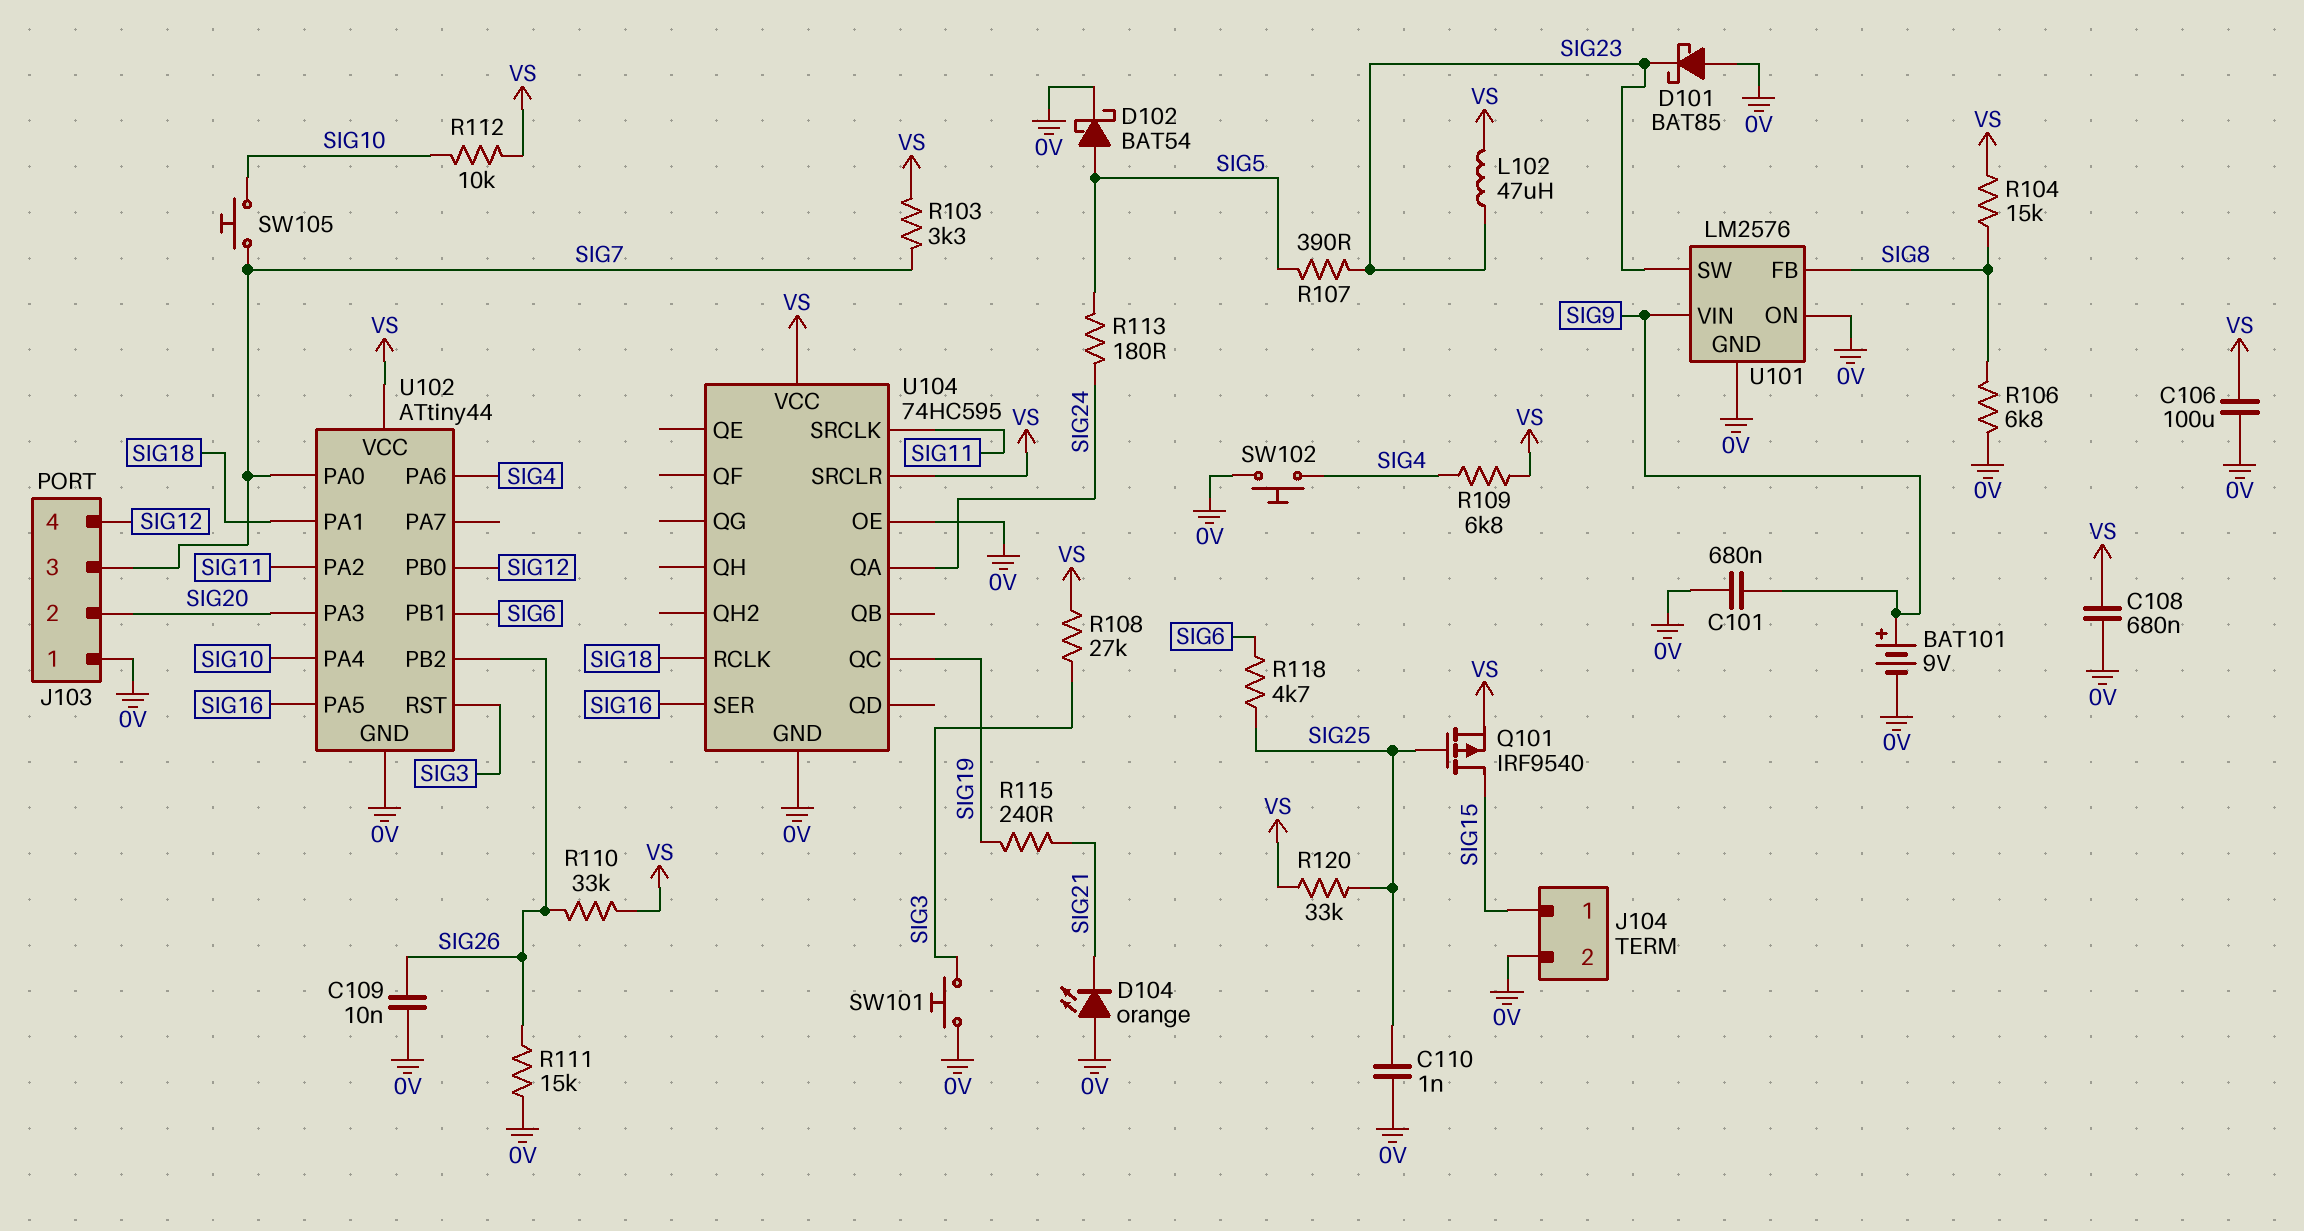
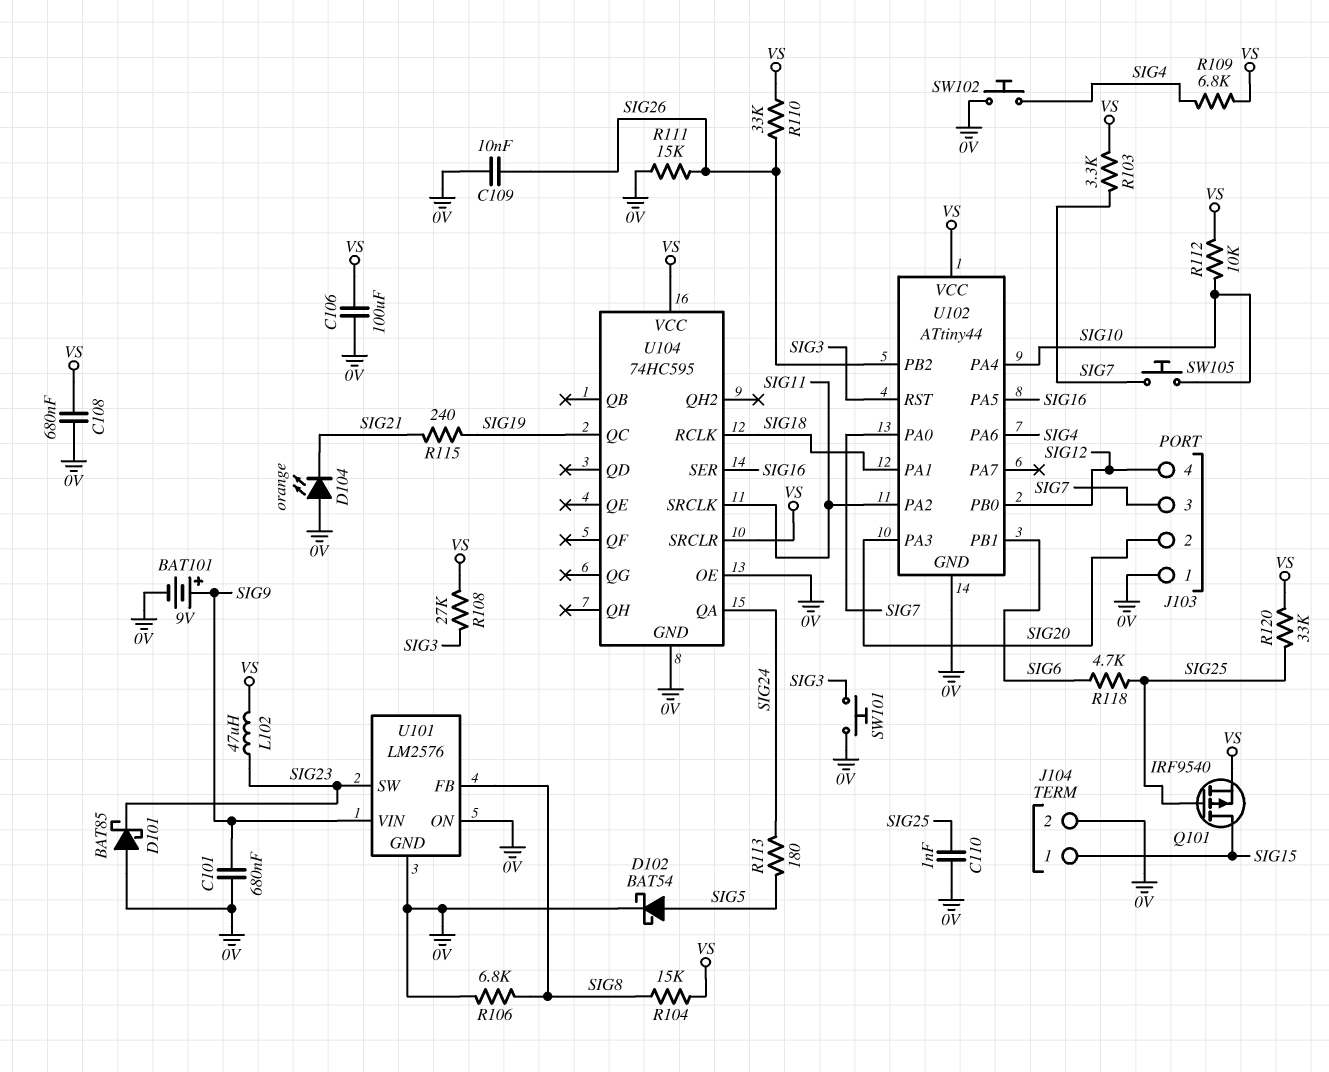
R107: 390 (SIG5, SIG23) -> none

